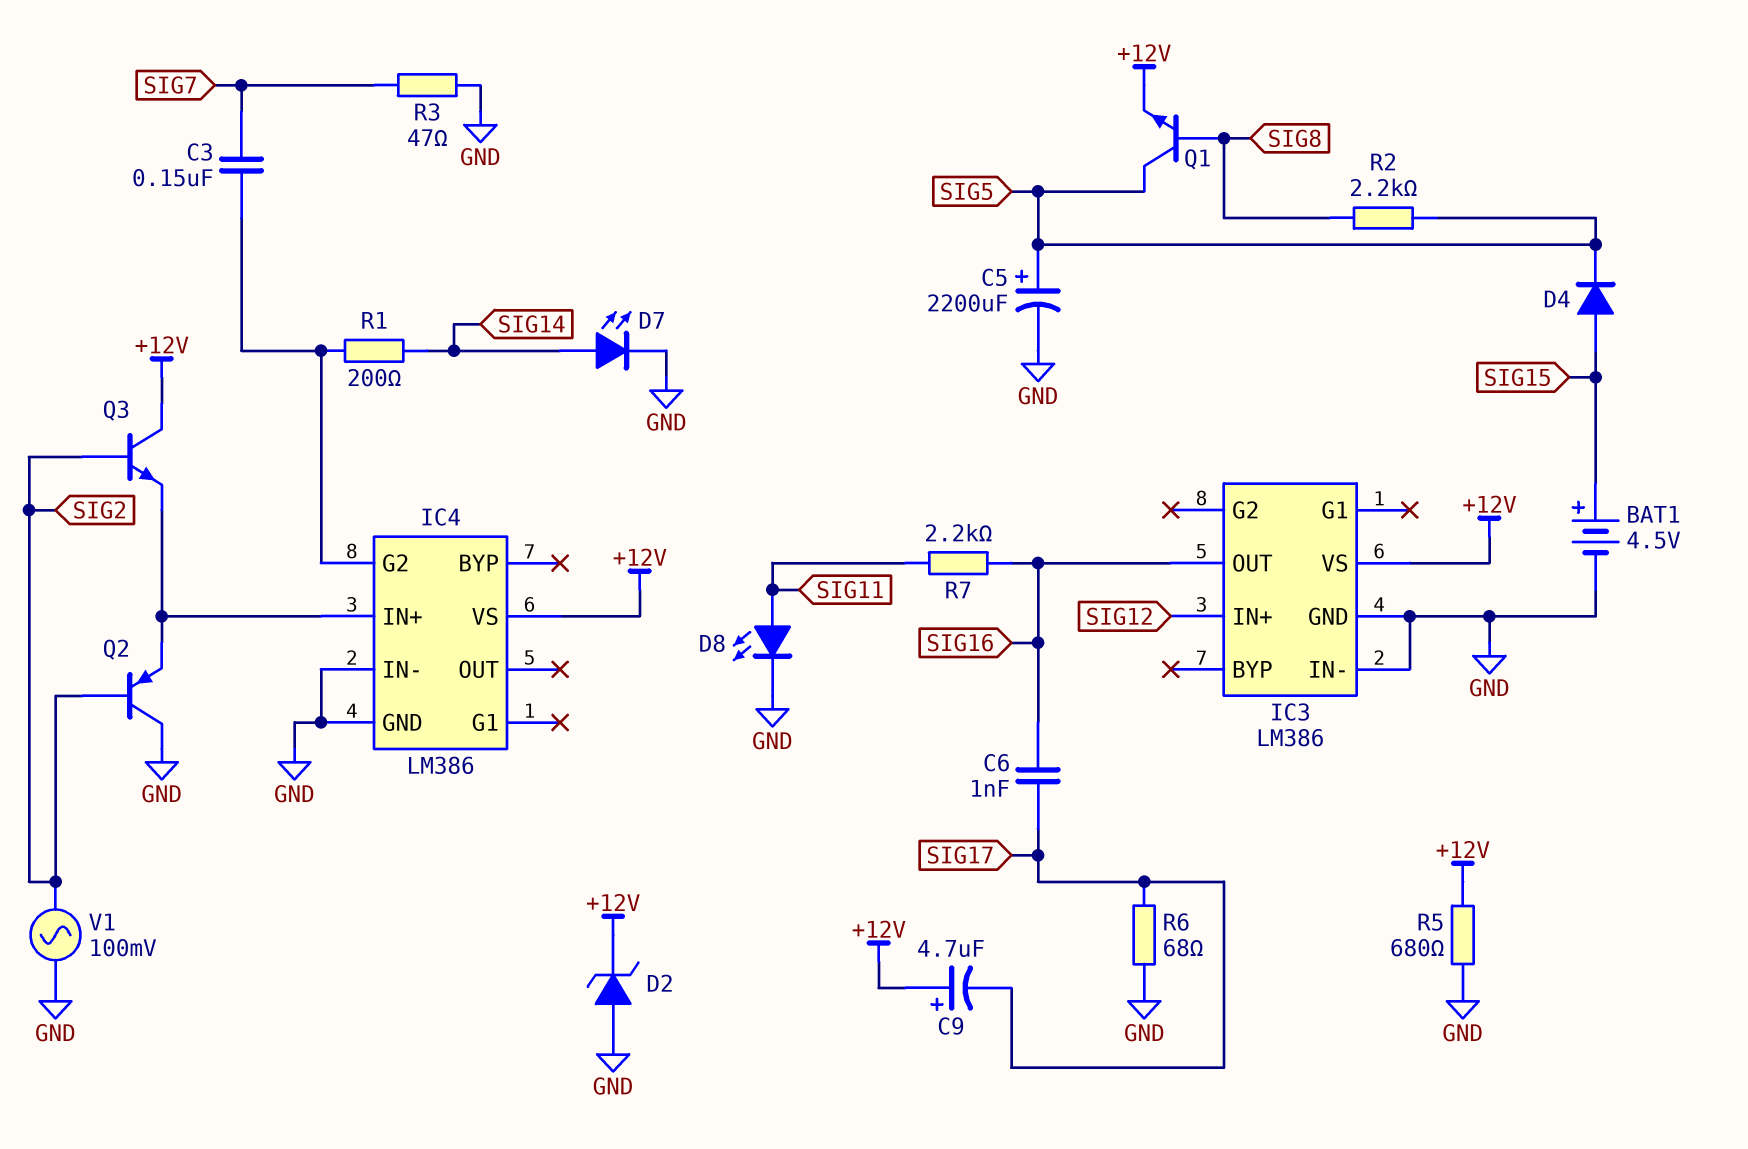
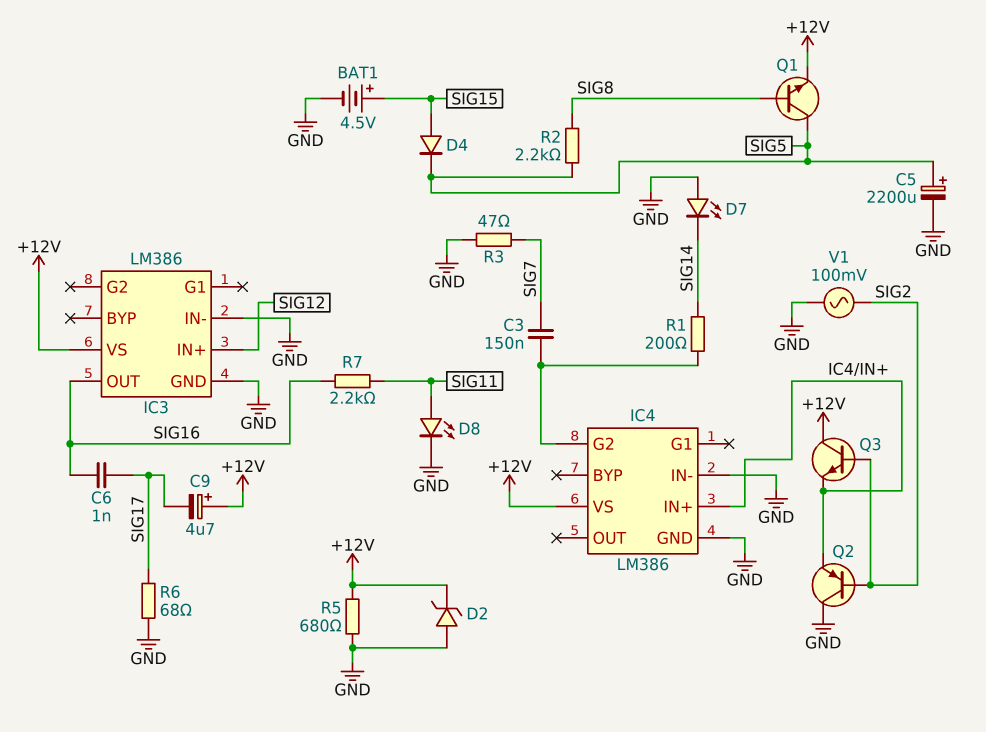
D7: LED (A SIG14, K GND) -> LED (A GND, K SIG14)

